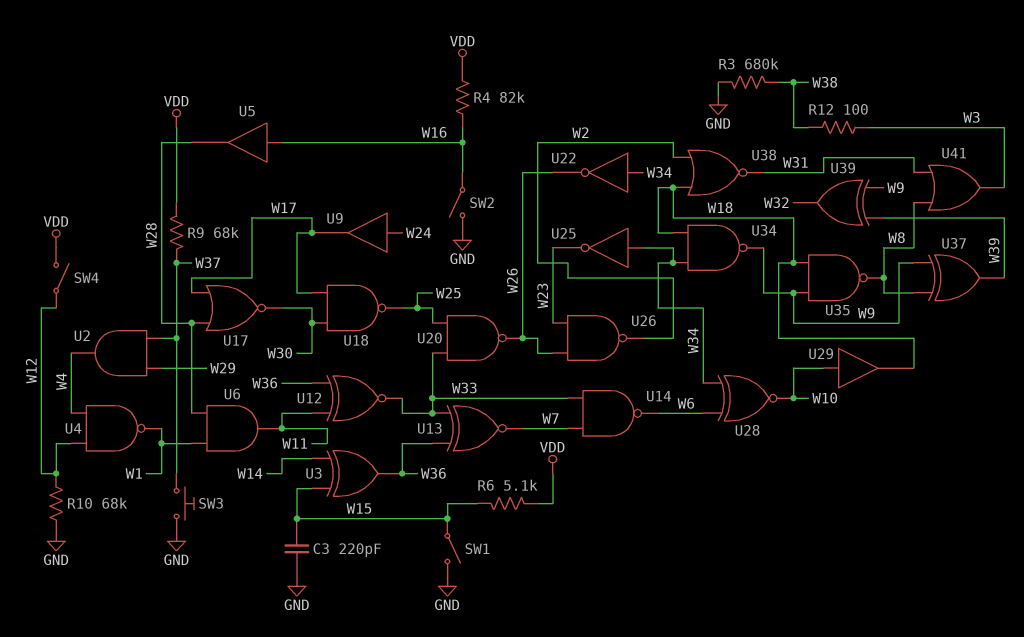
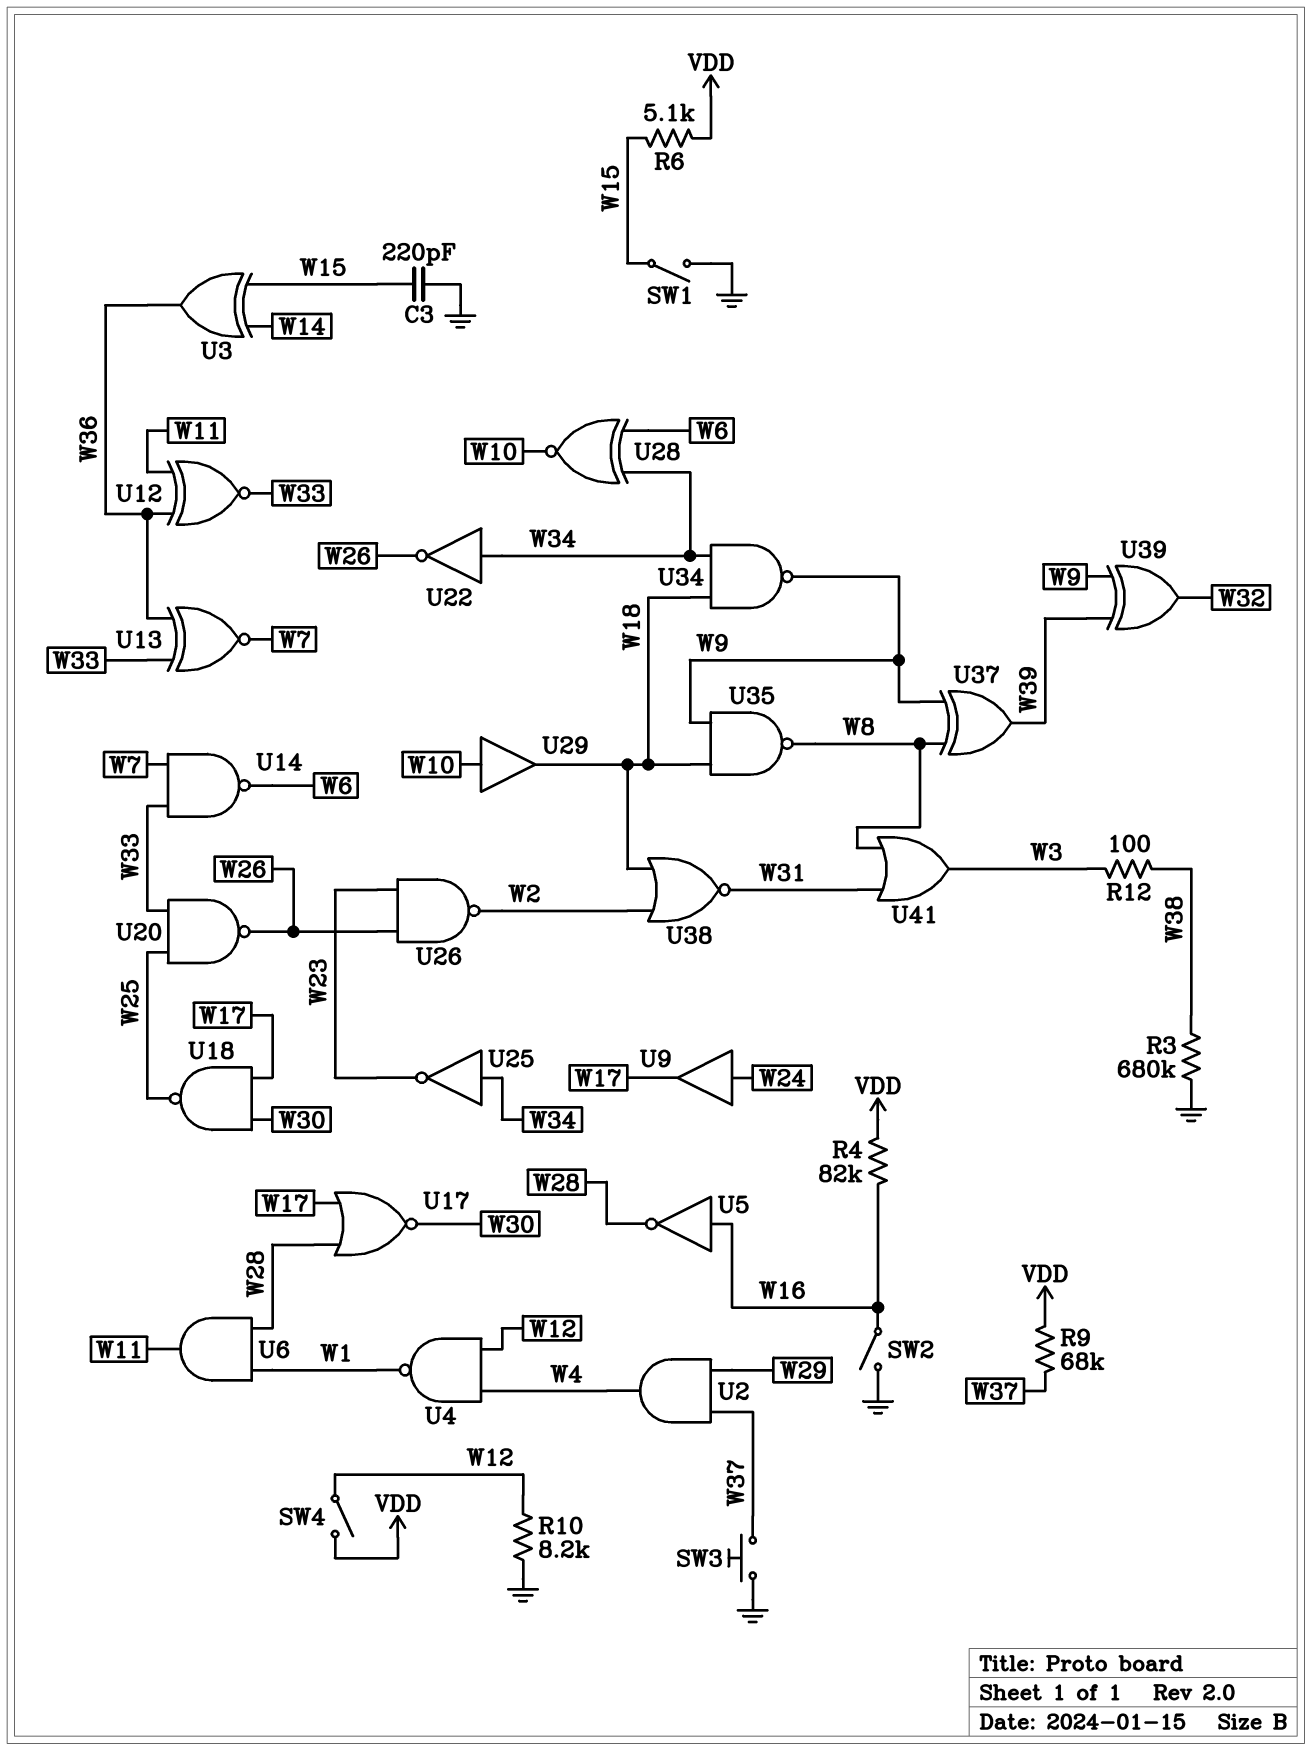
R10: 68k (GND, W12) -> 8.2k (GND, W12)
U5: buffer (in W16, out W28) -> NOT (in W16, out W28)

